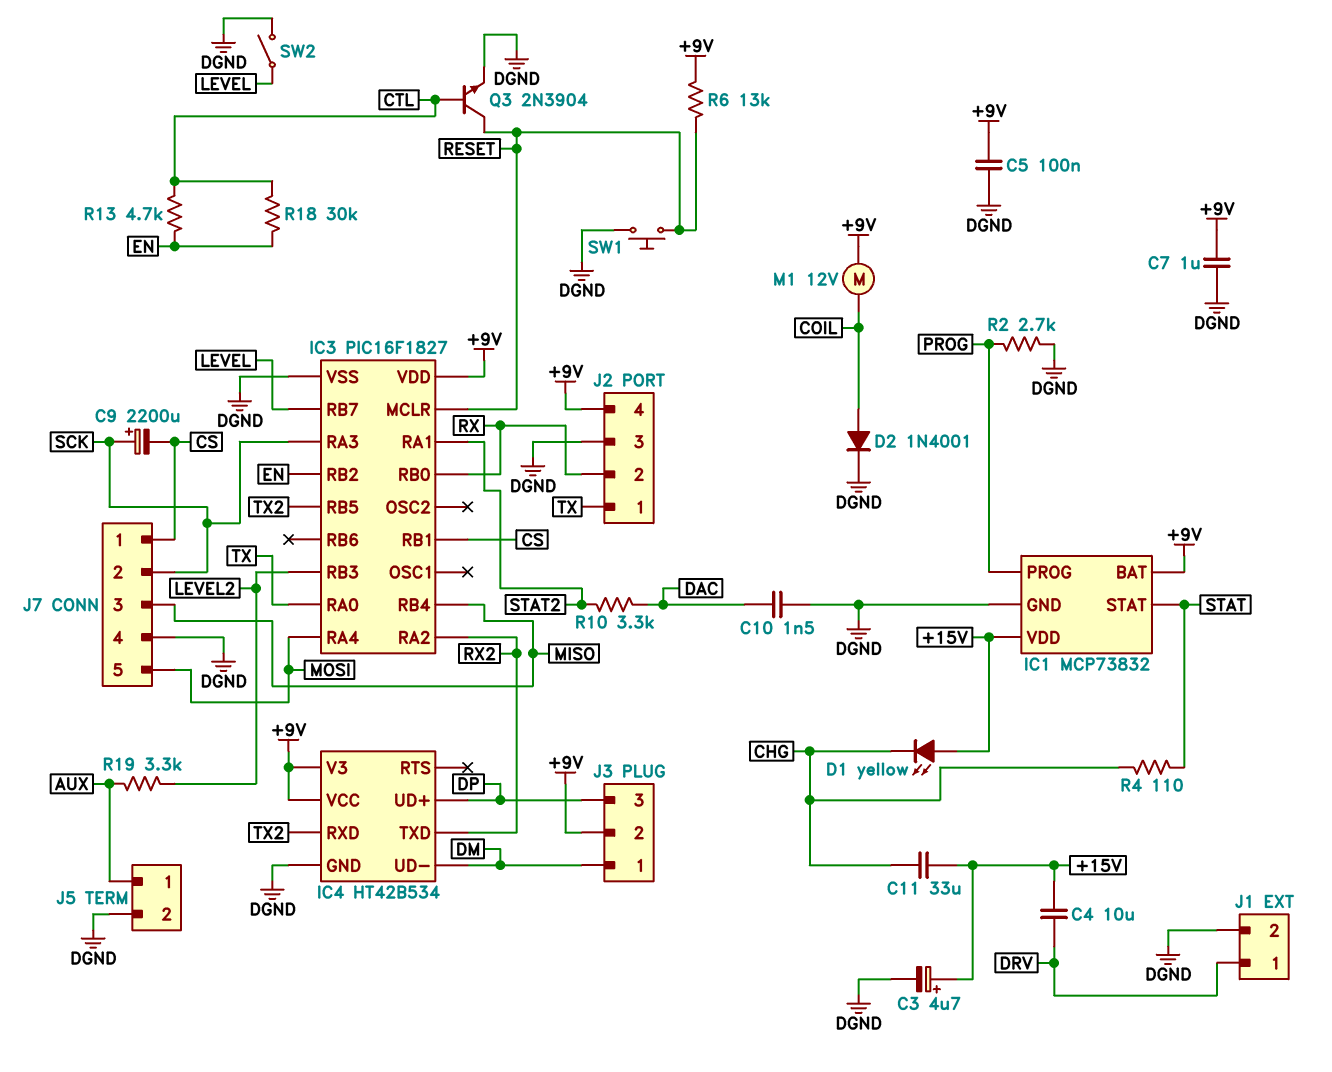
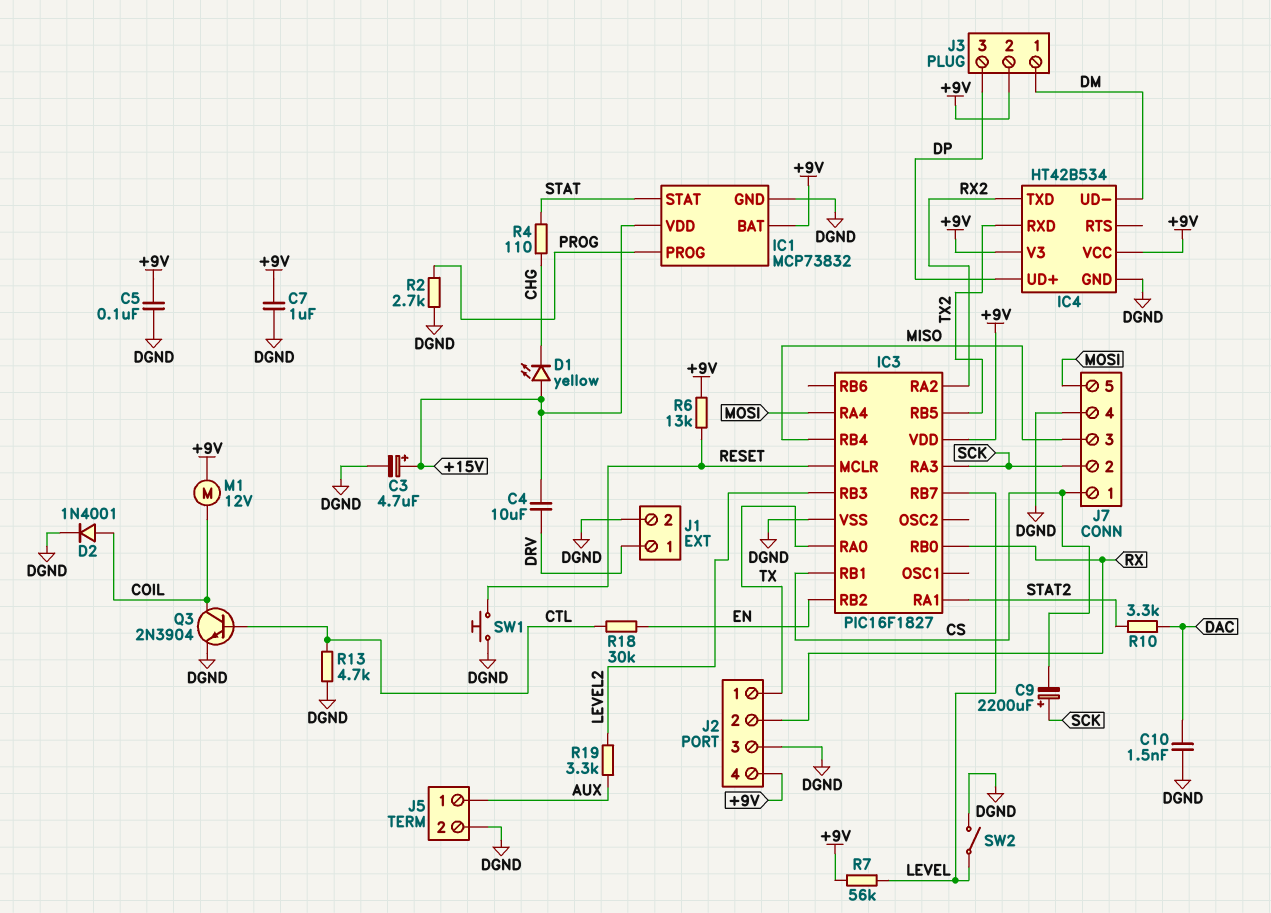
C11: 33uF (+15V, CHG) -> none
Q3: NPN 2N3904 (B CTL, C RESET, E DGND) -> NPN 2N3904 (B CTL, C COIL, E DGND)
R7: none -> 56k (+9V, LEVEL)
R13: 4.7k (CTL, EN) -> 4.7k (CTL, DGND)

